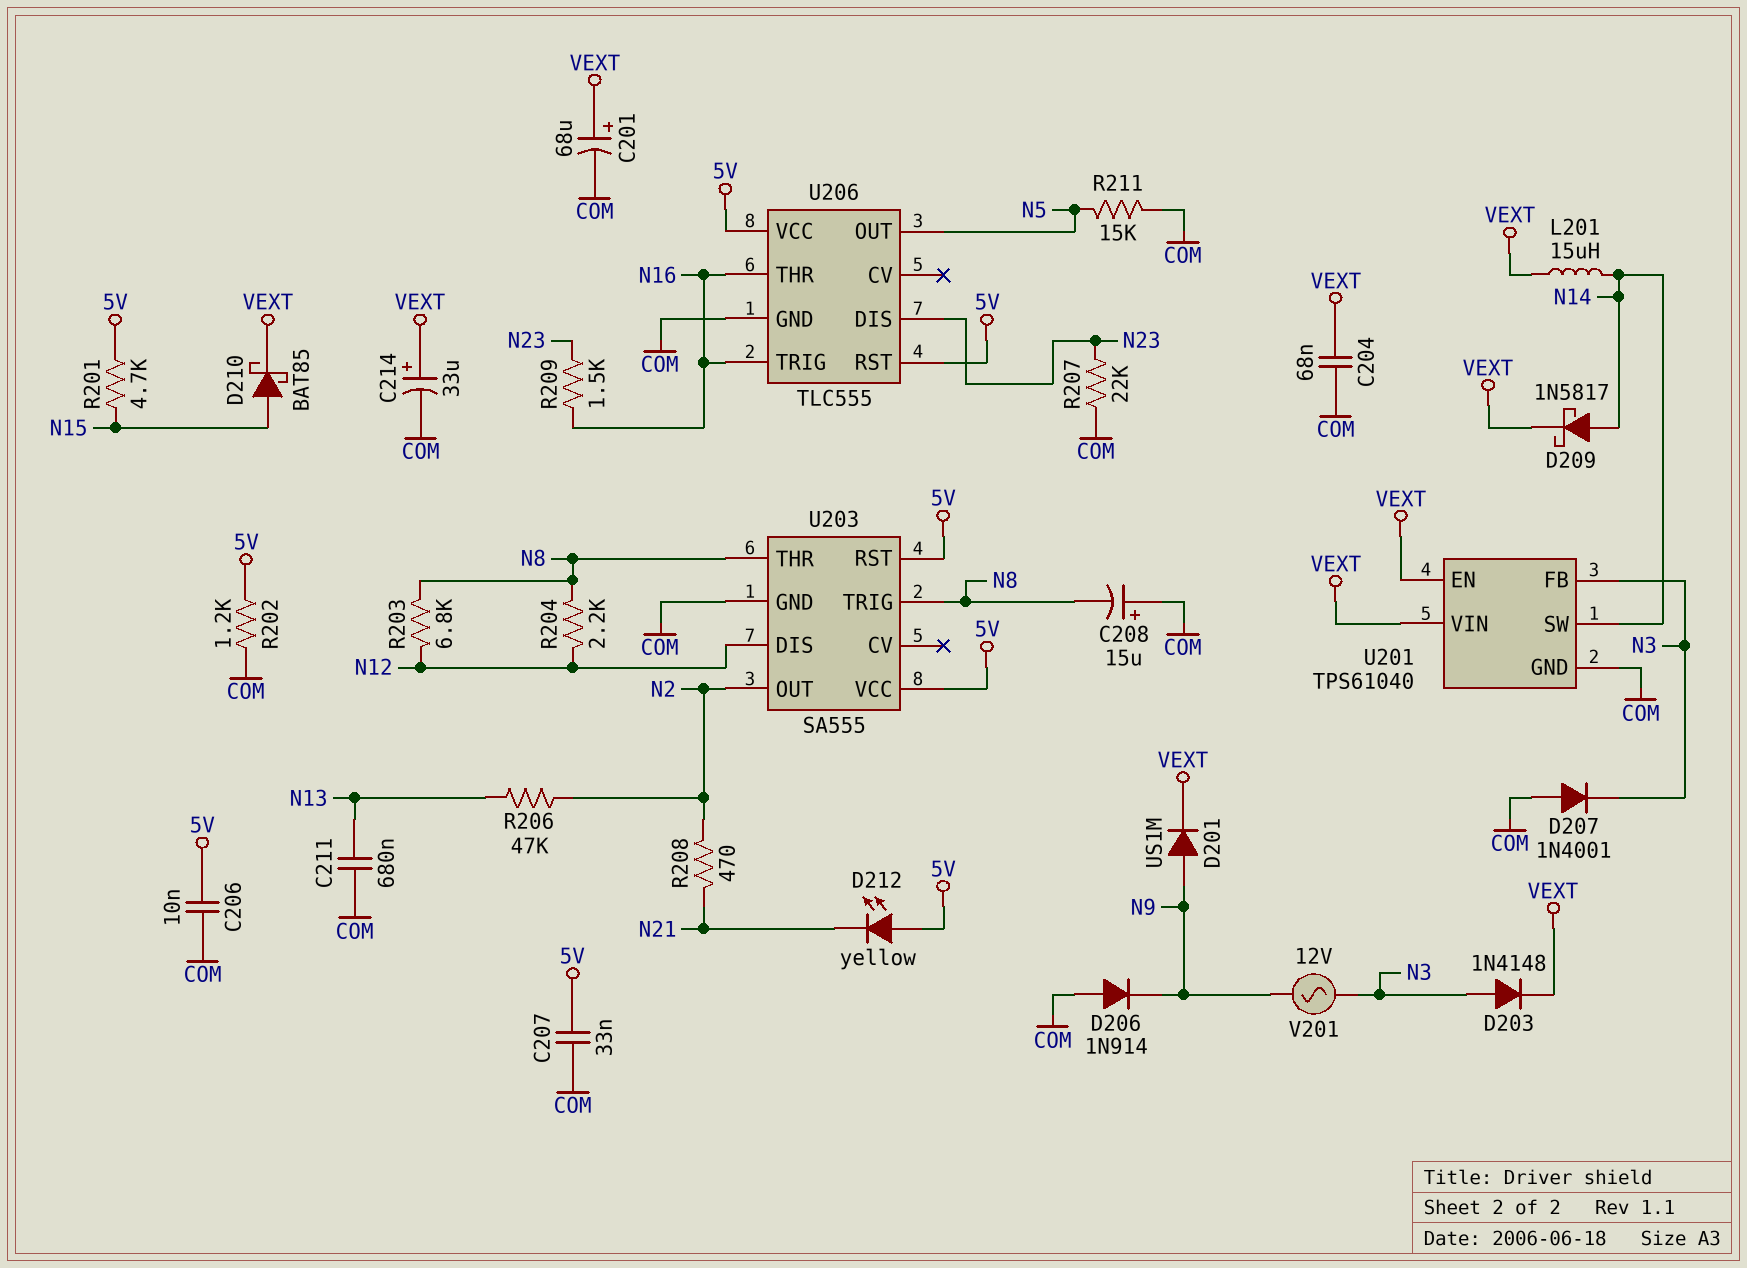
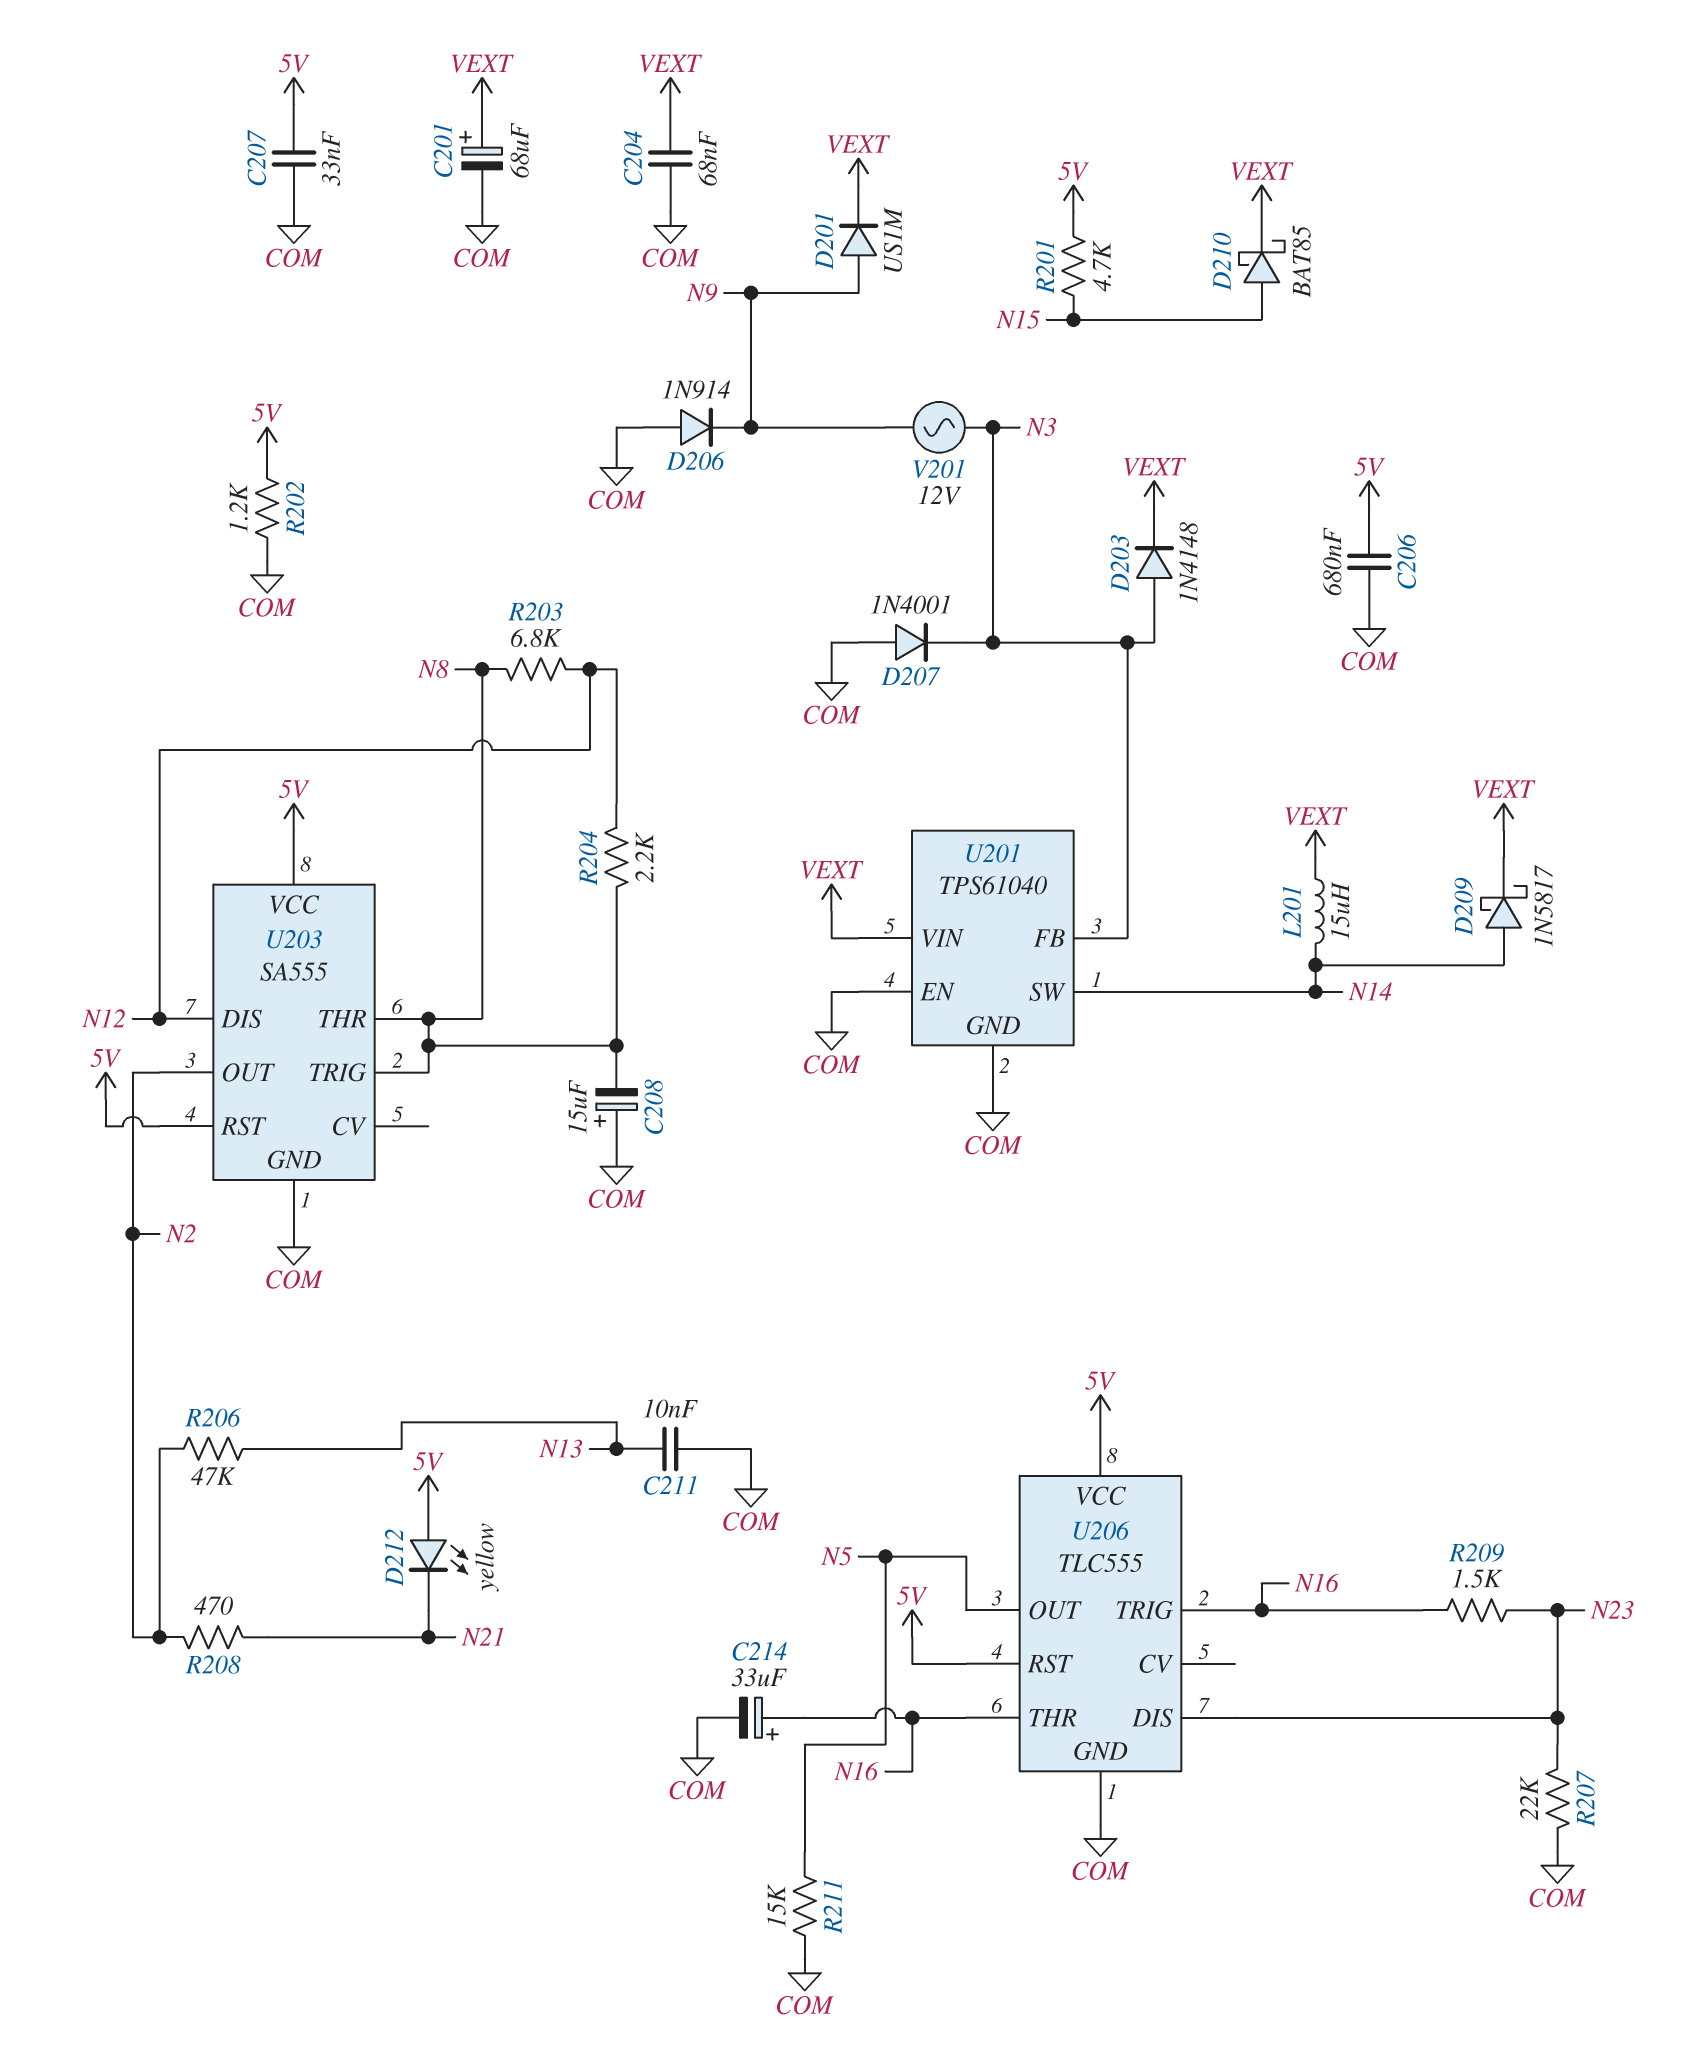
C206: 10nF (5V, COM) -> 680nF (5V, COM)
C211: 680nF (COM, N13) -> 10nF (COM, N13)
C214: 33uF (plus VEXT, minus COM) -> 33uF (plus N16, minus COM)
U201 pin EN: VEXT -> COM

